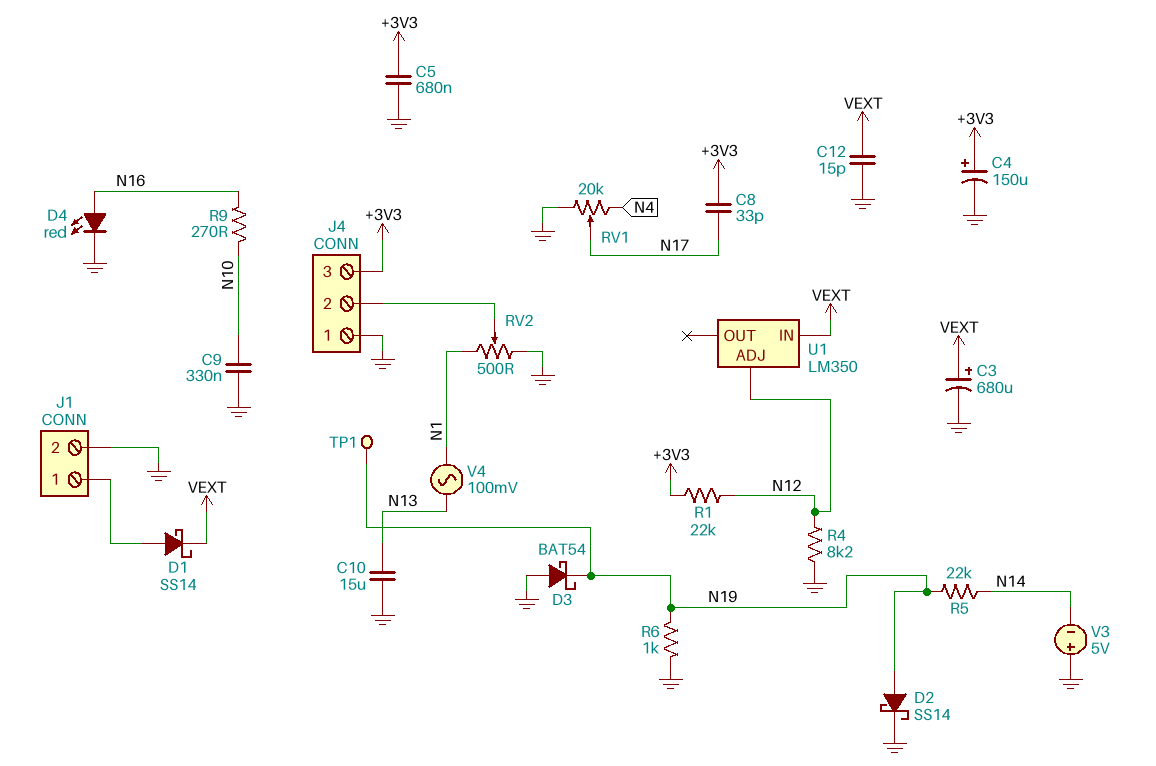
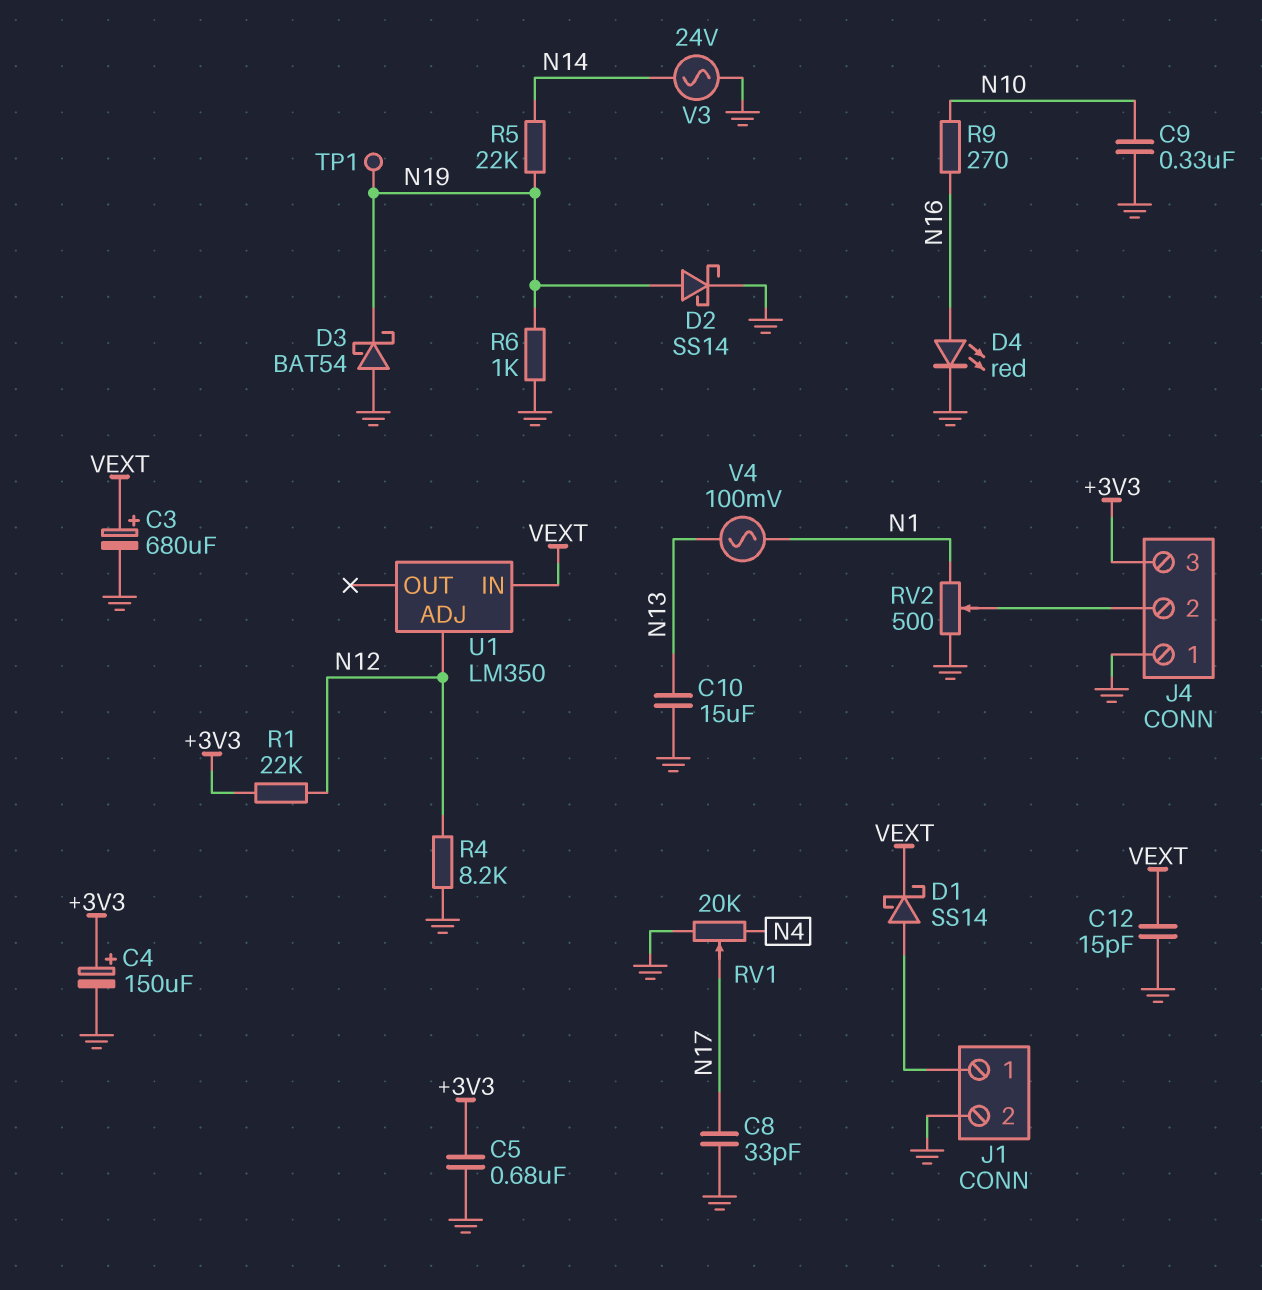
C8: 33pF (+3V3, N17) -> 33pF (GND, N17)
V3: 5V (plus GND, minus N14) -> AC 24V (GND, N14)

